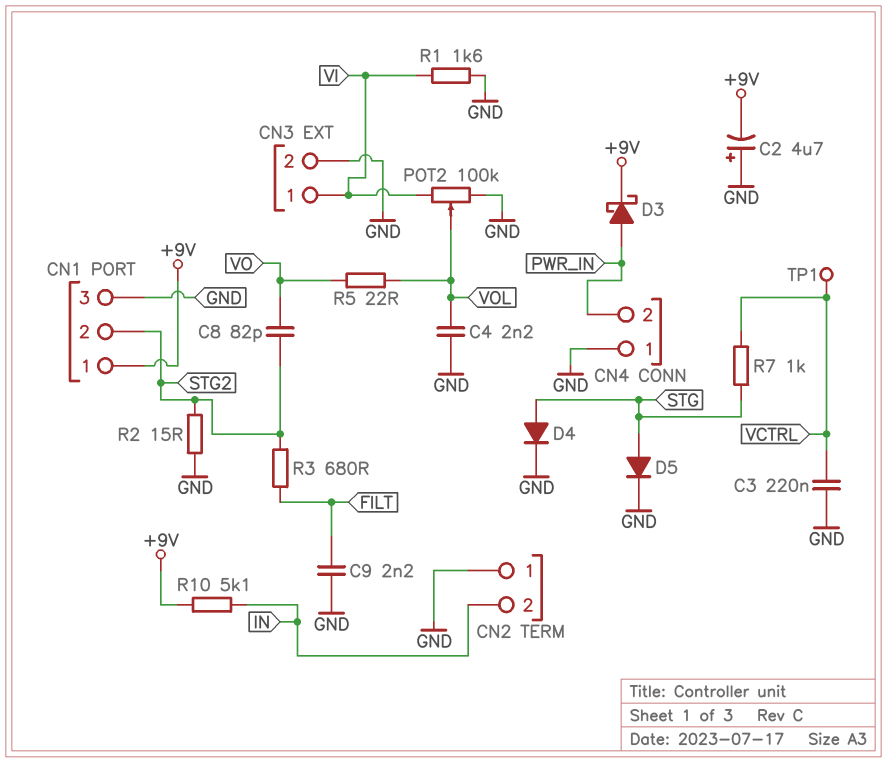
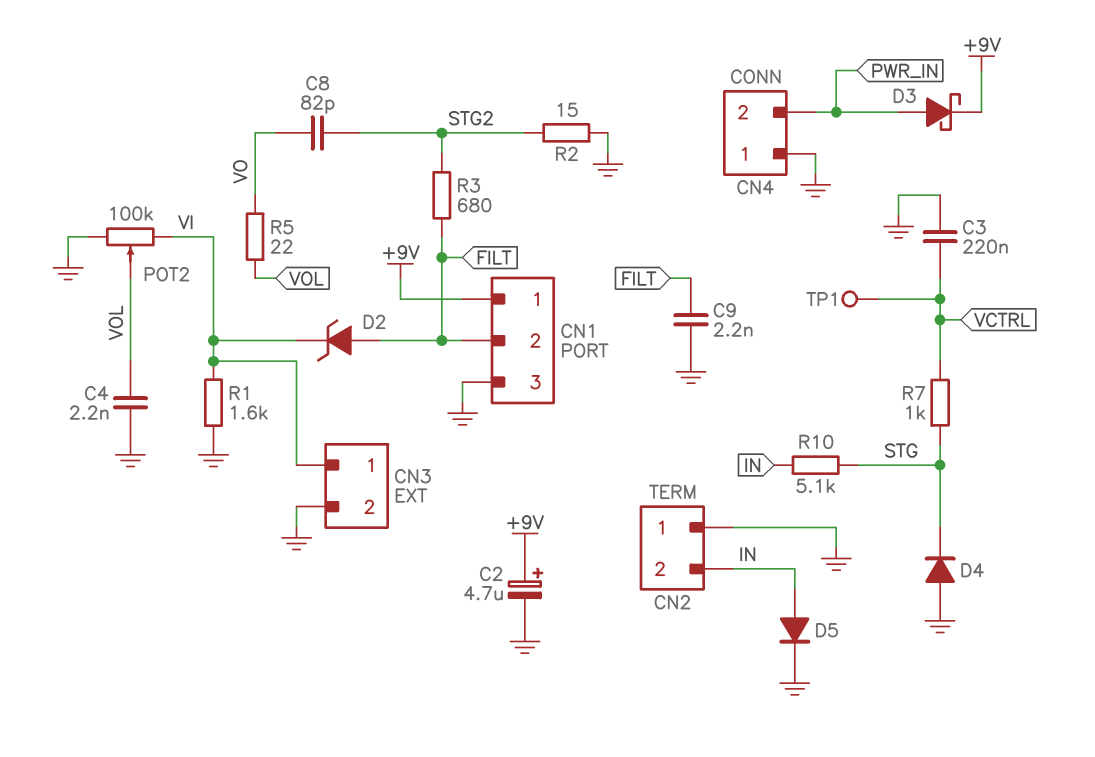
C2: 4.7uF (plus GND, minus +9V) -> 4.7uF (plus +9V, minus GND)
CN1 pin 2: STG2 -> FILT
D2: none -> zener (A FILT, K VI)
D4: diode (A STG, K GND) -> diode (A GND, K STG)
D5: diode (A STG, K GND) -> diode (A IN, K GND)
R10: 5.1k (+9V, IN) -> 5.1k (IN, STG)

